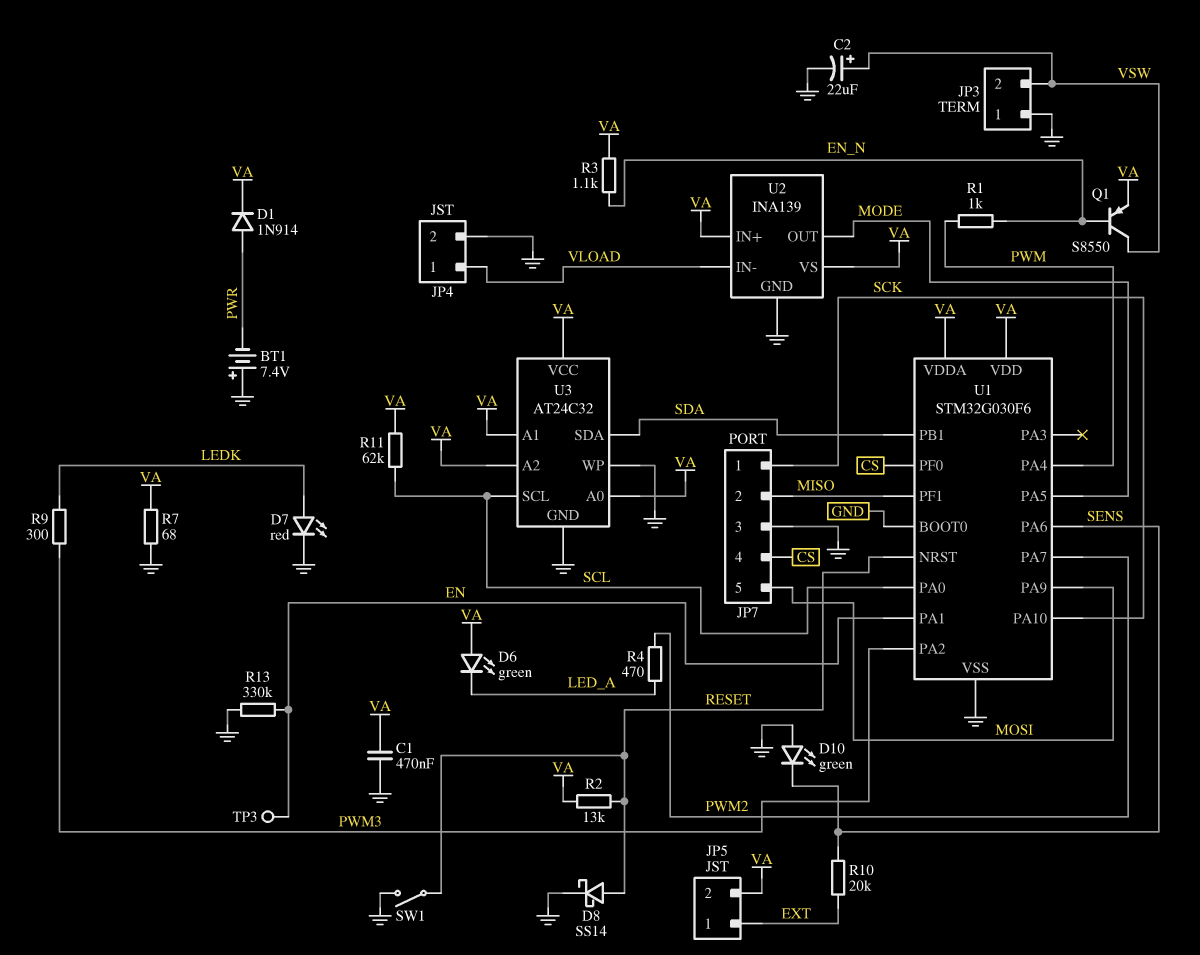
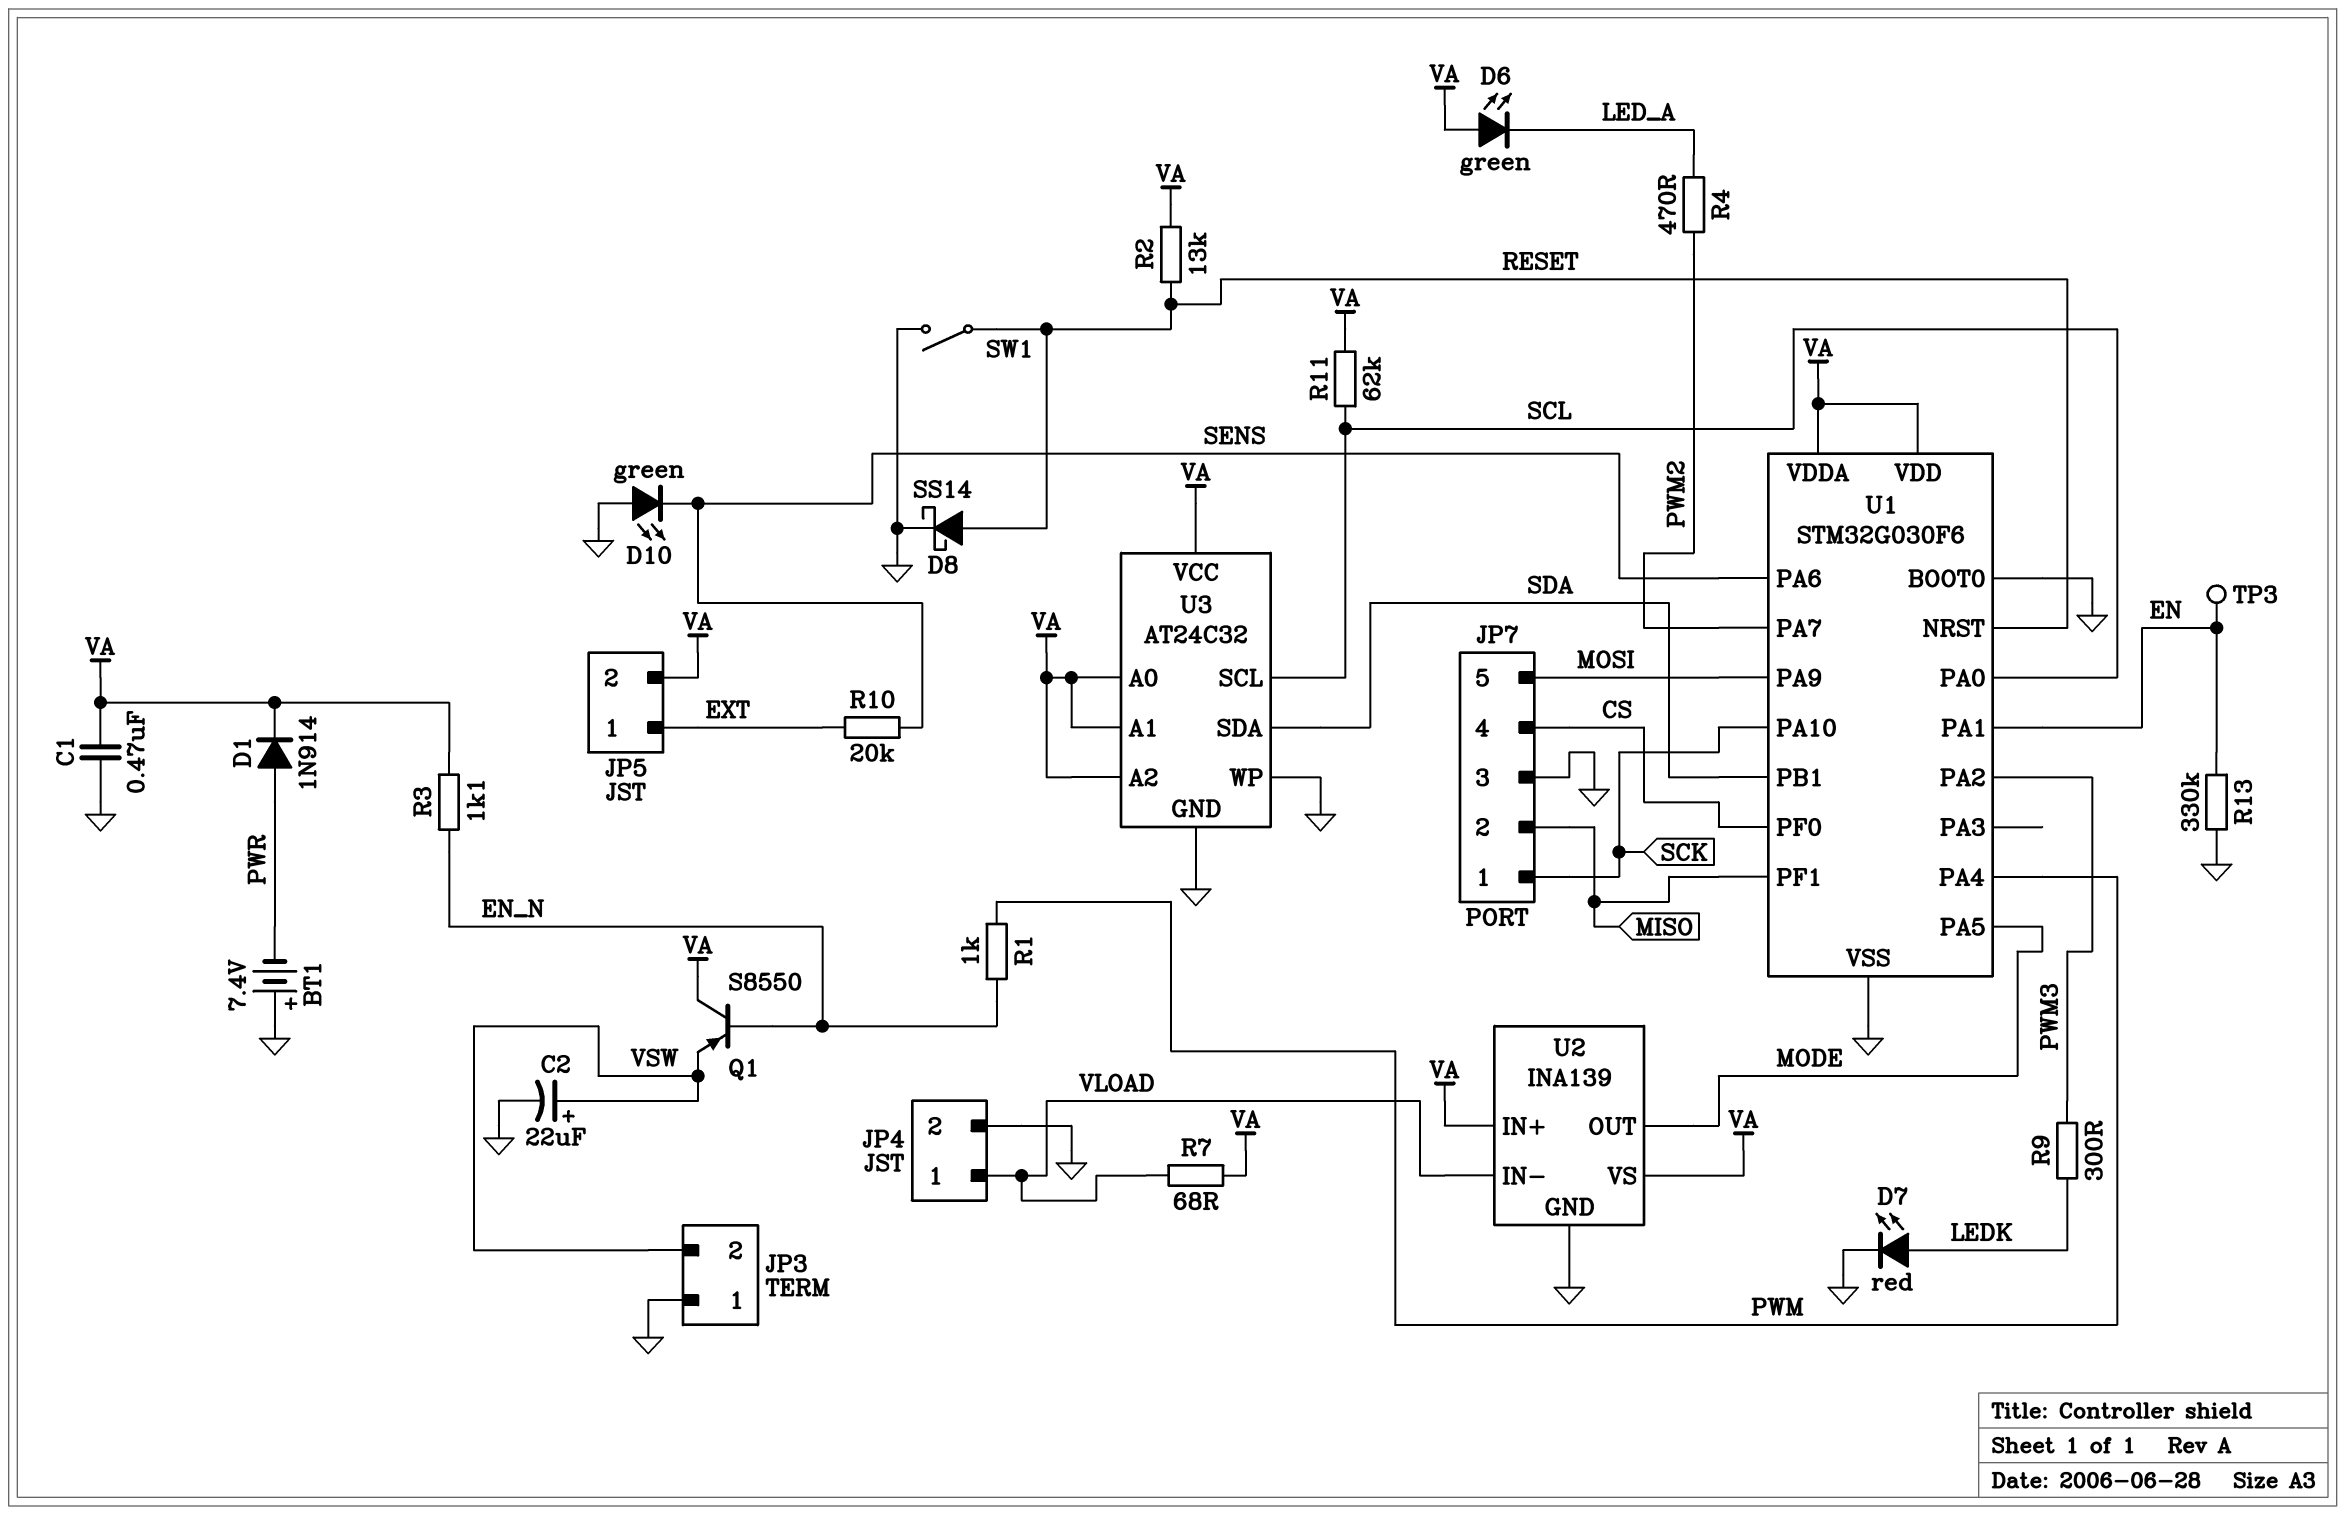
Q1: PNP S8550 (B EN_N, C VSW, E VA) -> PNP S8550 (B EN_N, C VA, E VSW)
R7: 68 (GND, VA) -> 68 (VA, VLOAD)

